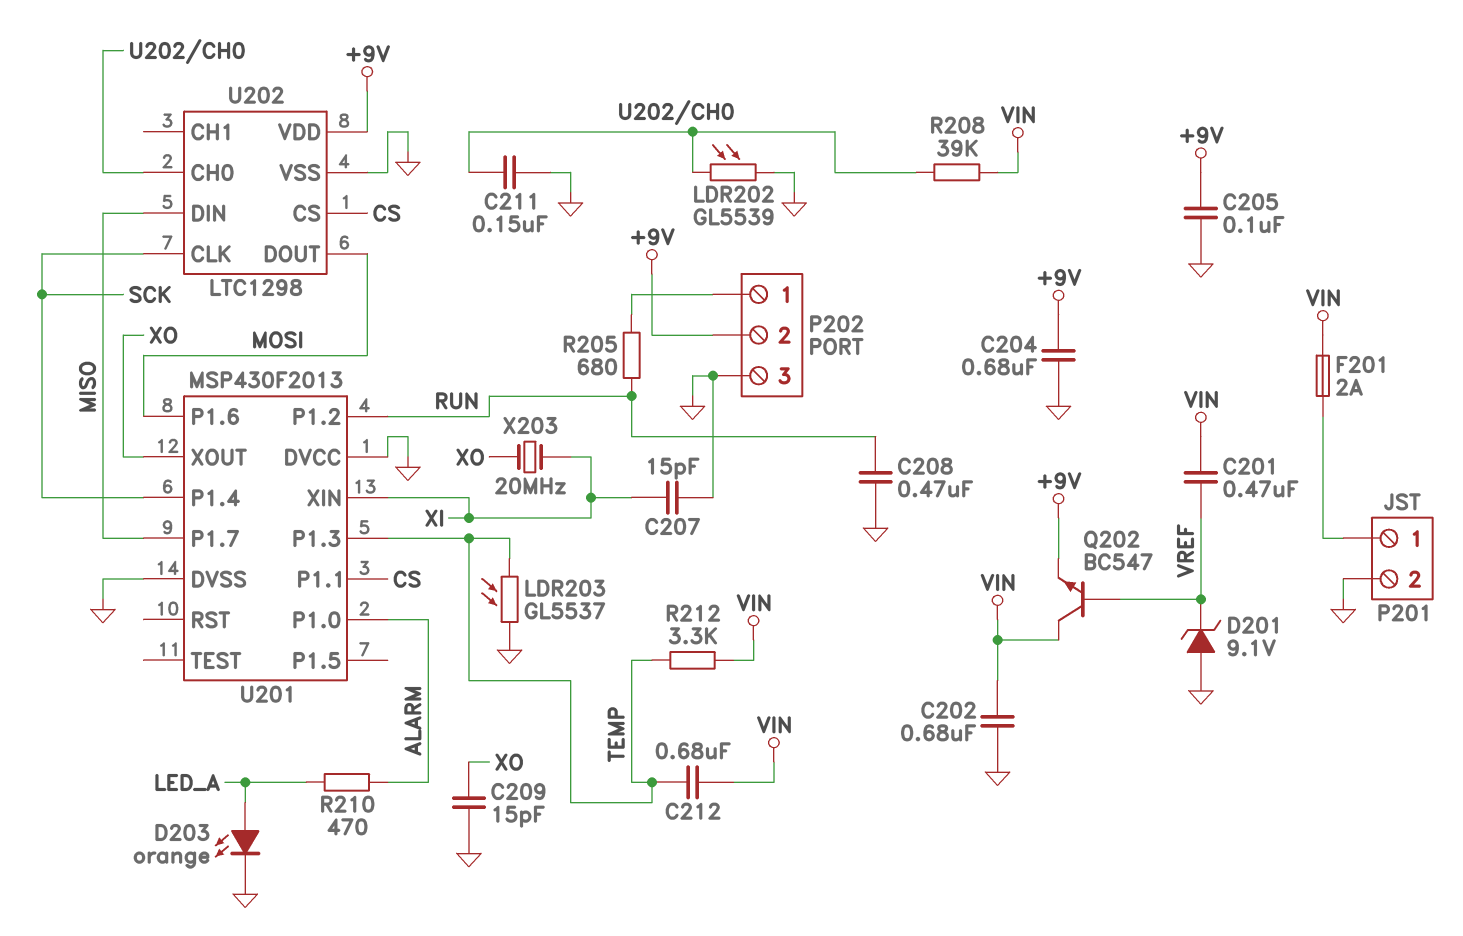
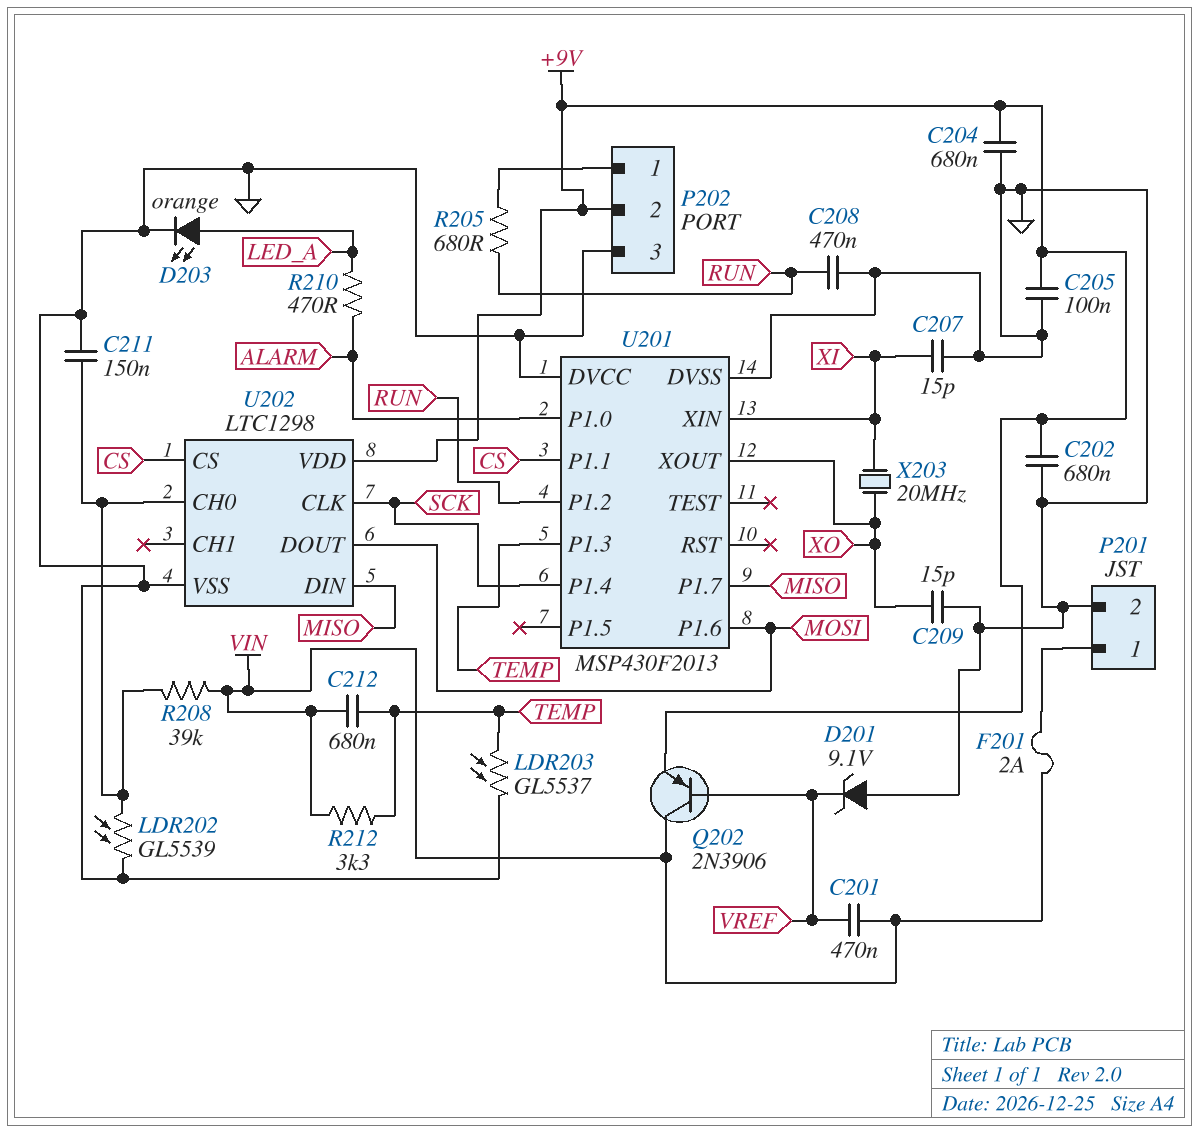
C202: 680nF (GND, VIN) -> 680nF (+9V, GND)
Q202: NPN BC547 (B VREF, C VIN, E +9V) -> PNP 2N3906 (B VREF, C VIN, E +9V)

